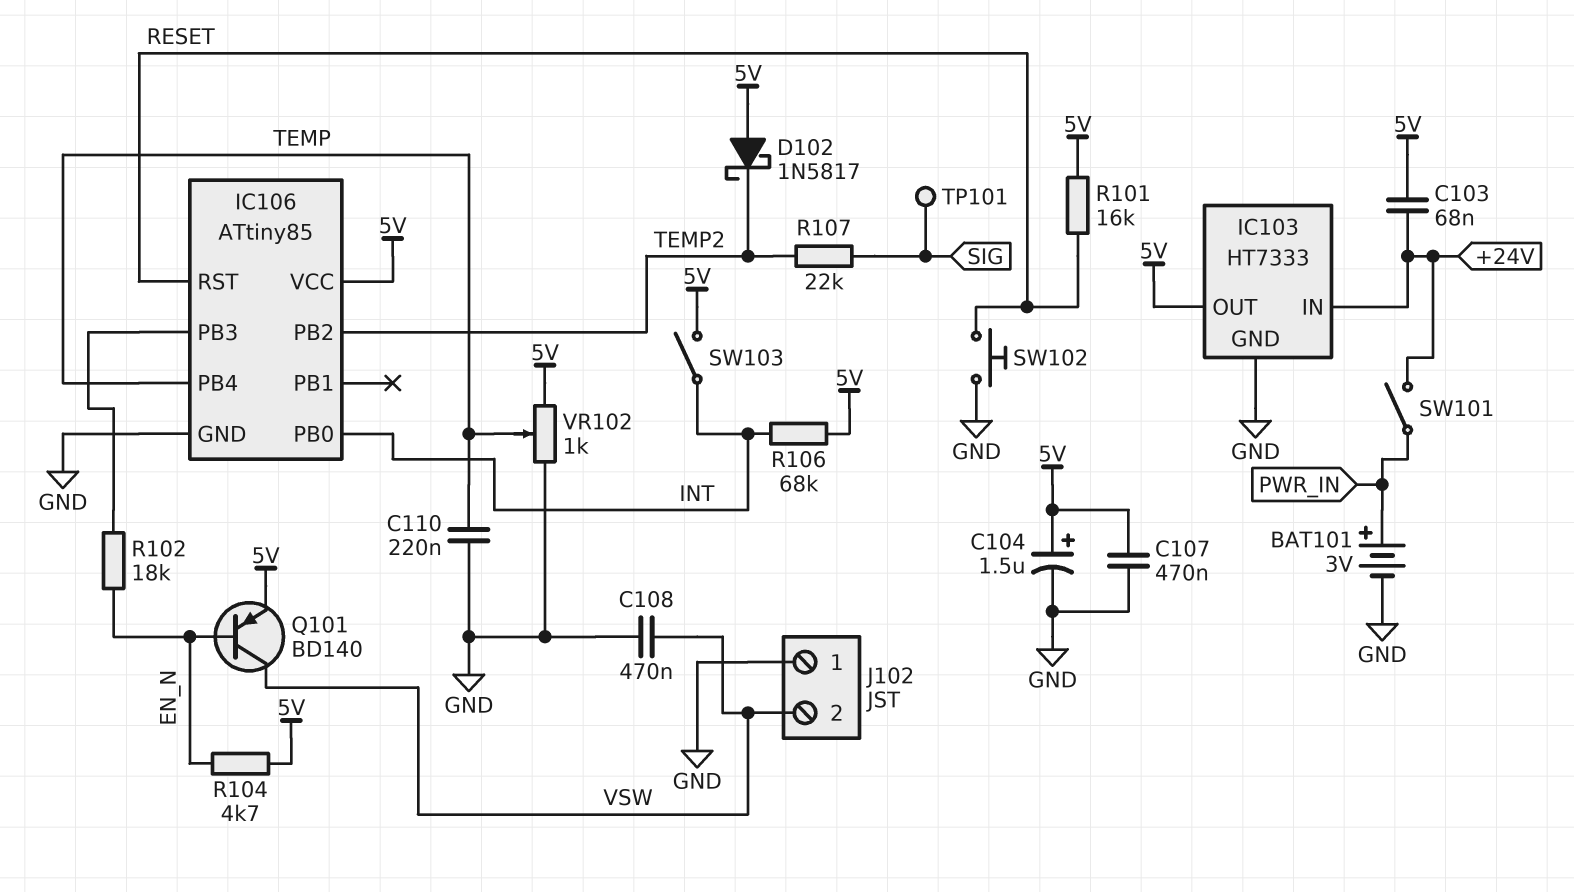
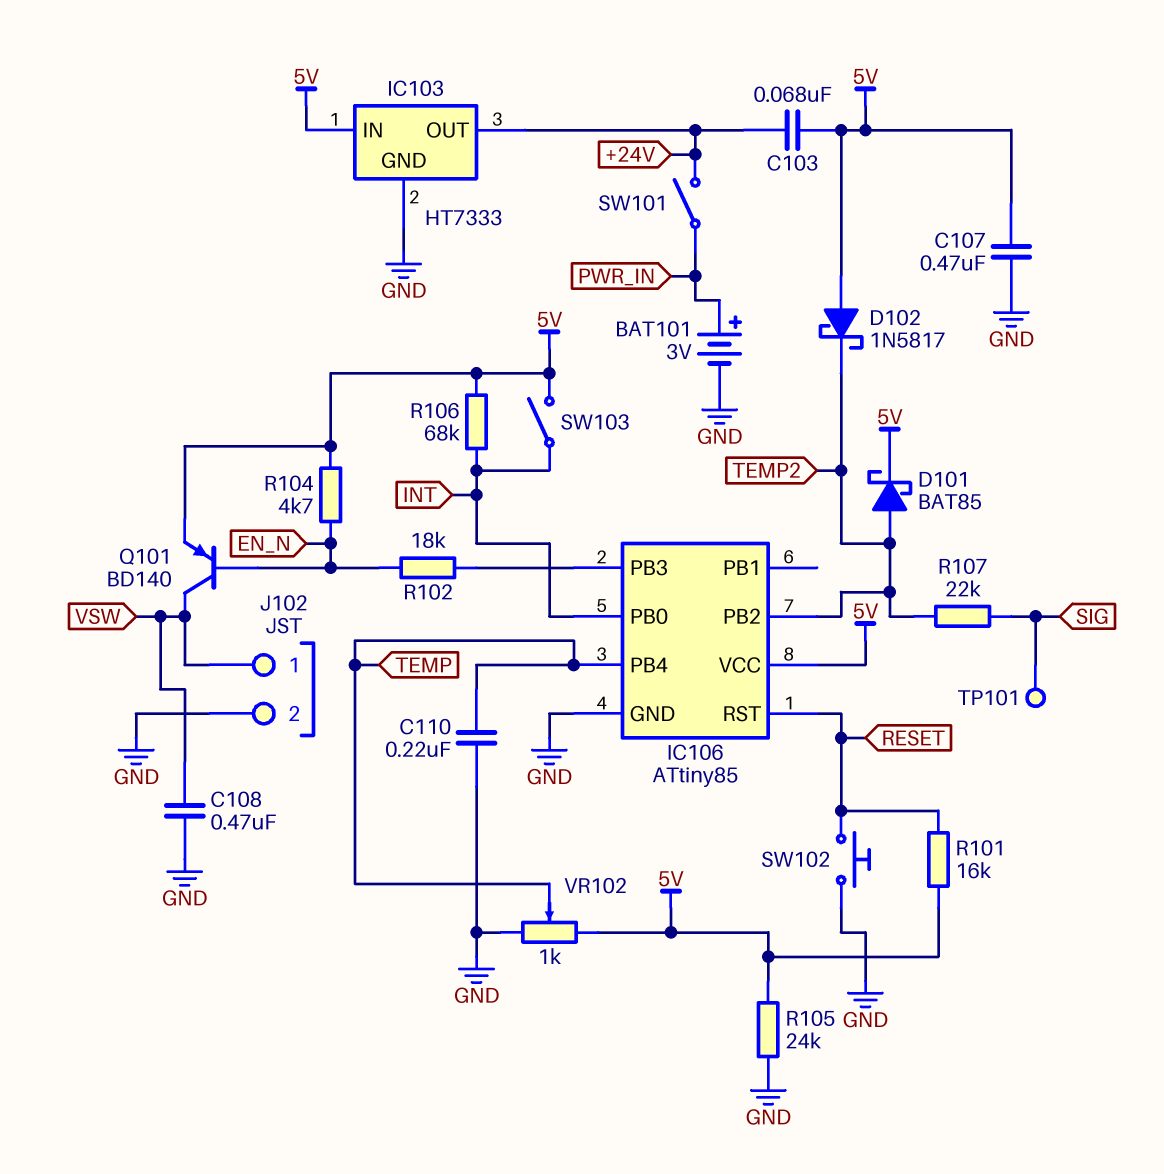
C104: 1.5uF (plus 5V, minus GND) -> none
D101: none -> schottky BAT85 (A TEMP2, K 5V)
IC103 pin IN: +24V -> 5V
IC103 pin OUT: 5V -> +24V
J102 pin 1: GND -> VSW
J102 pin 2: VSW -> GND
R105: none -> 24k (5V, GND)

